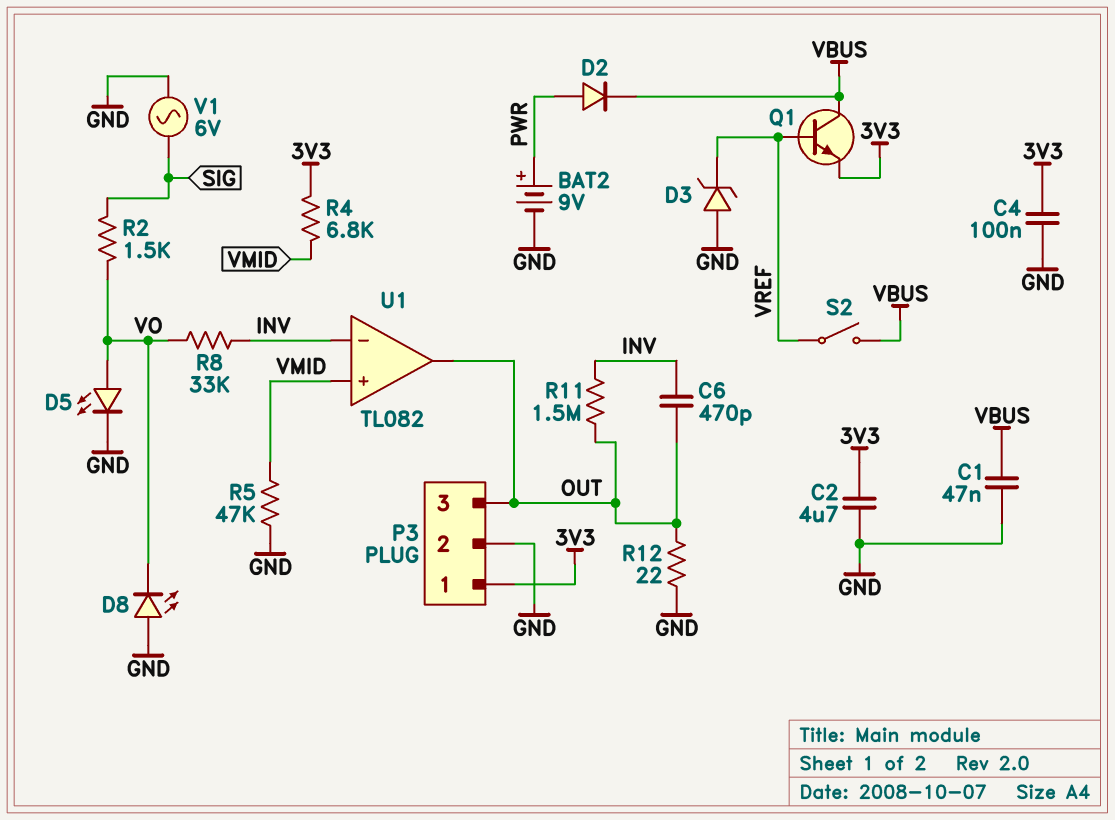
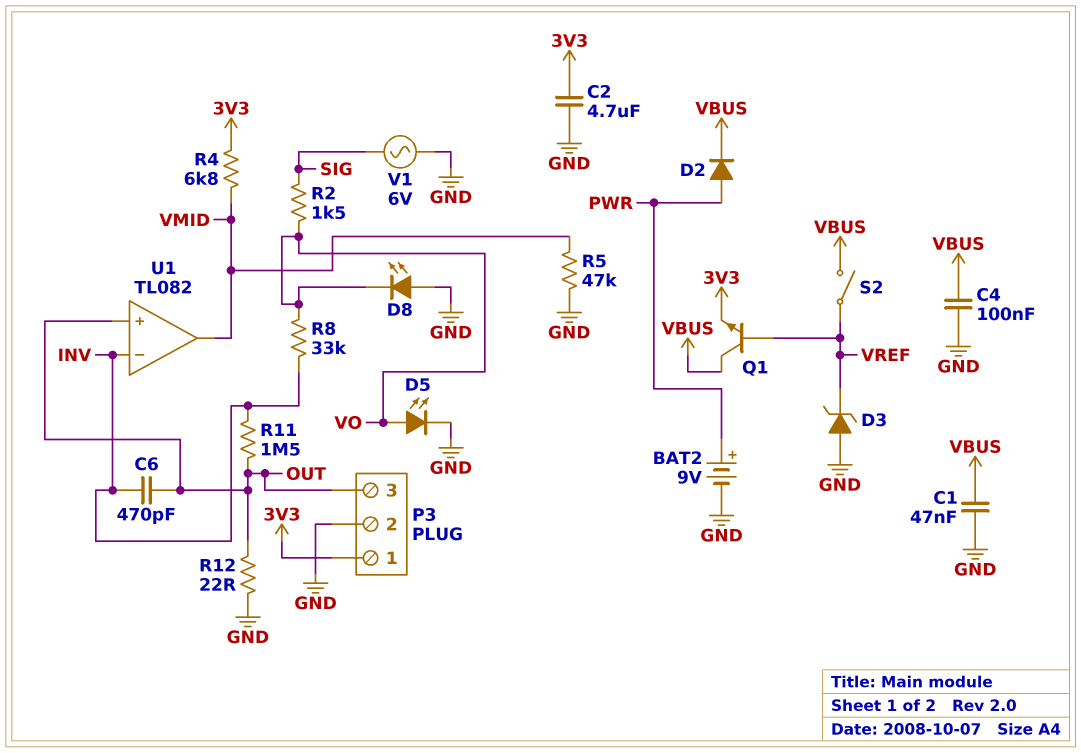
C4: 100nF (3V3, GND) -> 100nF (GND, VBUS)
U1 pin in+: VMID -> OUT
U1 pin out: OUT -> VMID

